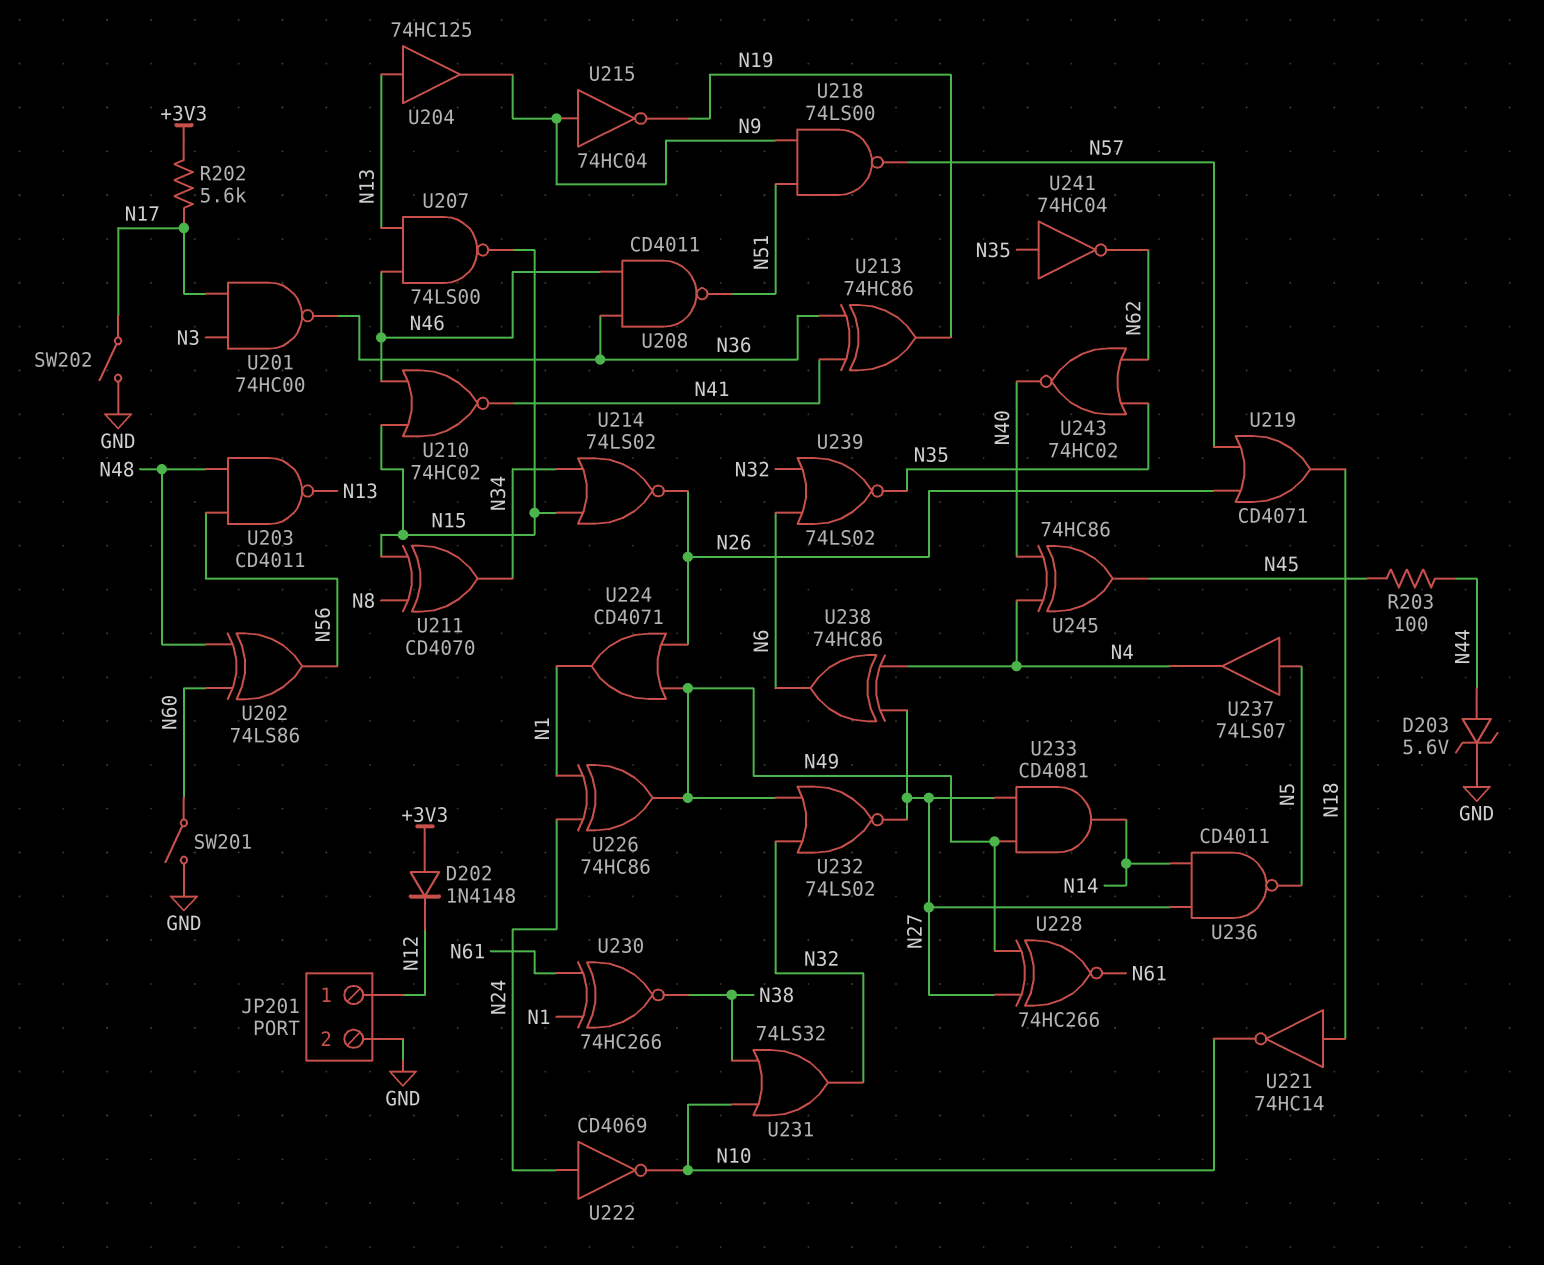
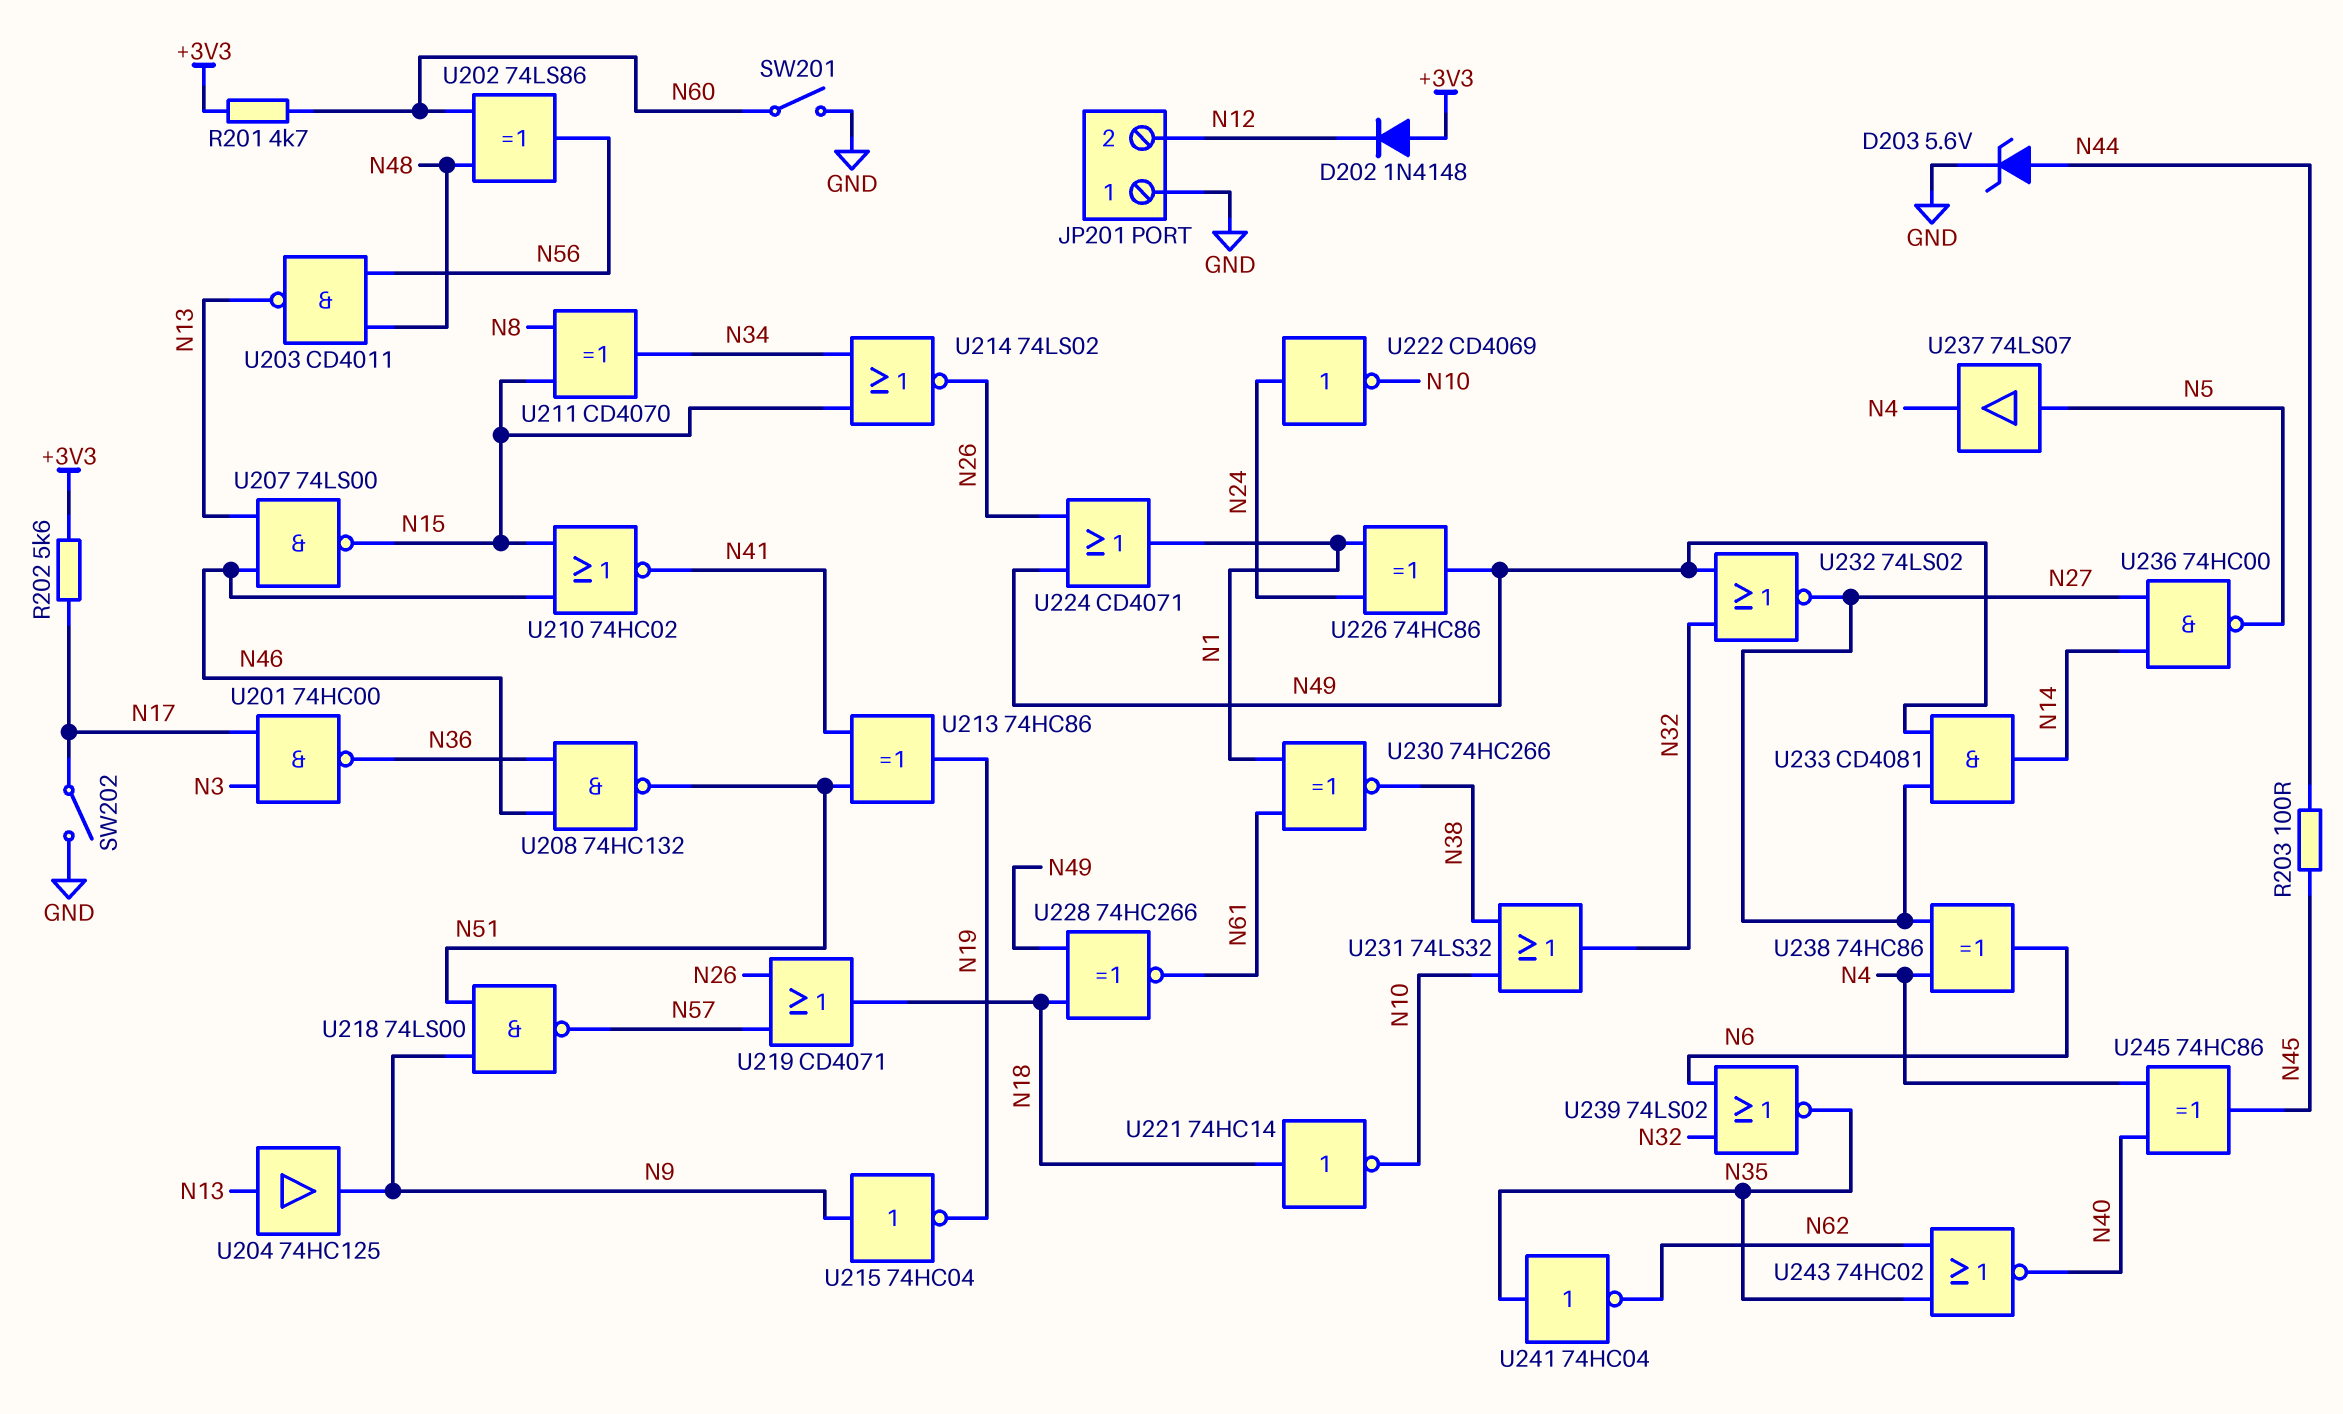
JP201 pin 1: N12 -> GND
JP201 pin 2: GND -> N12
R201: none -> 4.7k (+3V3, N60)
U208: NAND CD4011 (in N36, in N46, out N51) -> NAND 74HC132 (in N36, in N46, out N51)
U213: XOR 74HC86 (in N36, in N41, out N19) -> XOR 74HC86 (in N41, in N51, out N19)
U228: XNOR 74HC266 (in N27, in N49, out N61) -> XNOR 74HC266 (in N18, in N49, out N61)
U236: NAND CD4011 (in N14, in N27, out N5) -> NAND 74HC00 (in N14, in N27, out N5)

